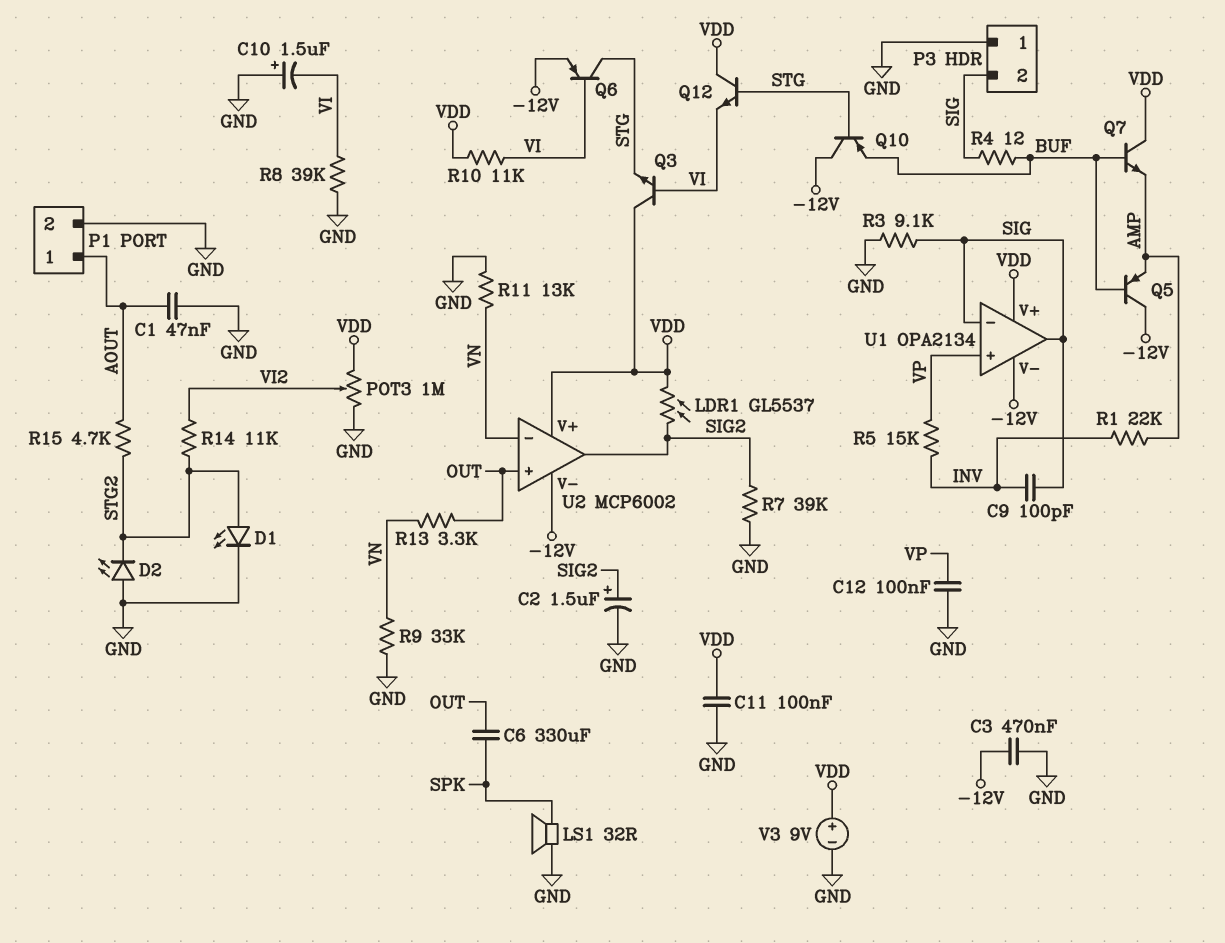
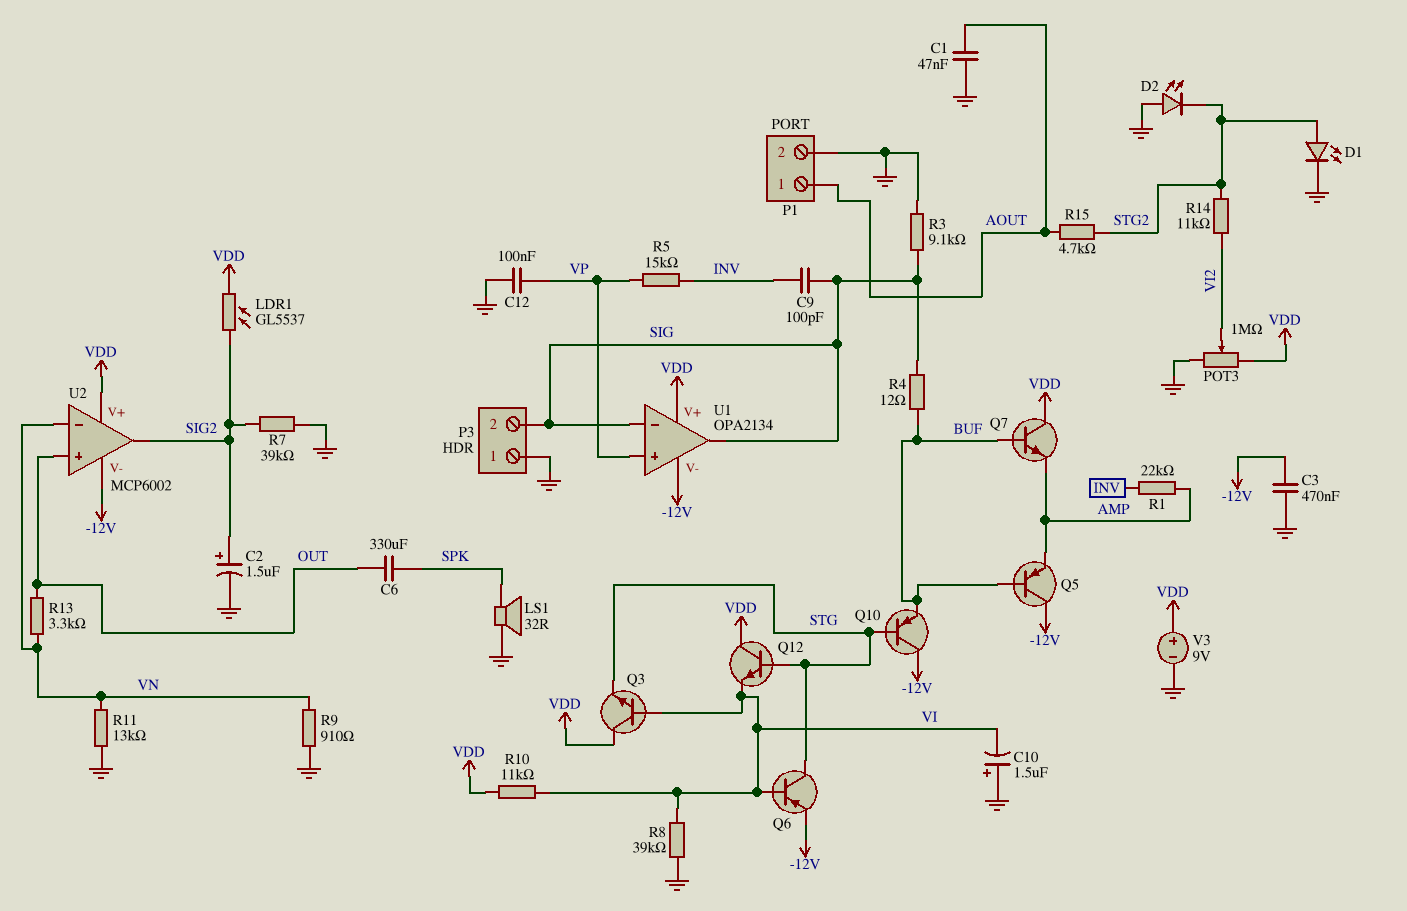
C11: 100nF (GND, VDD) -> none
R9: 33k (GND, VN) -> 910 (GND, VN)

